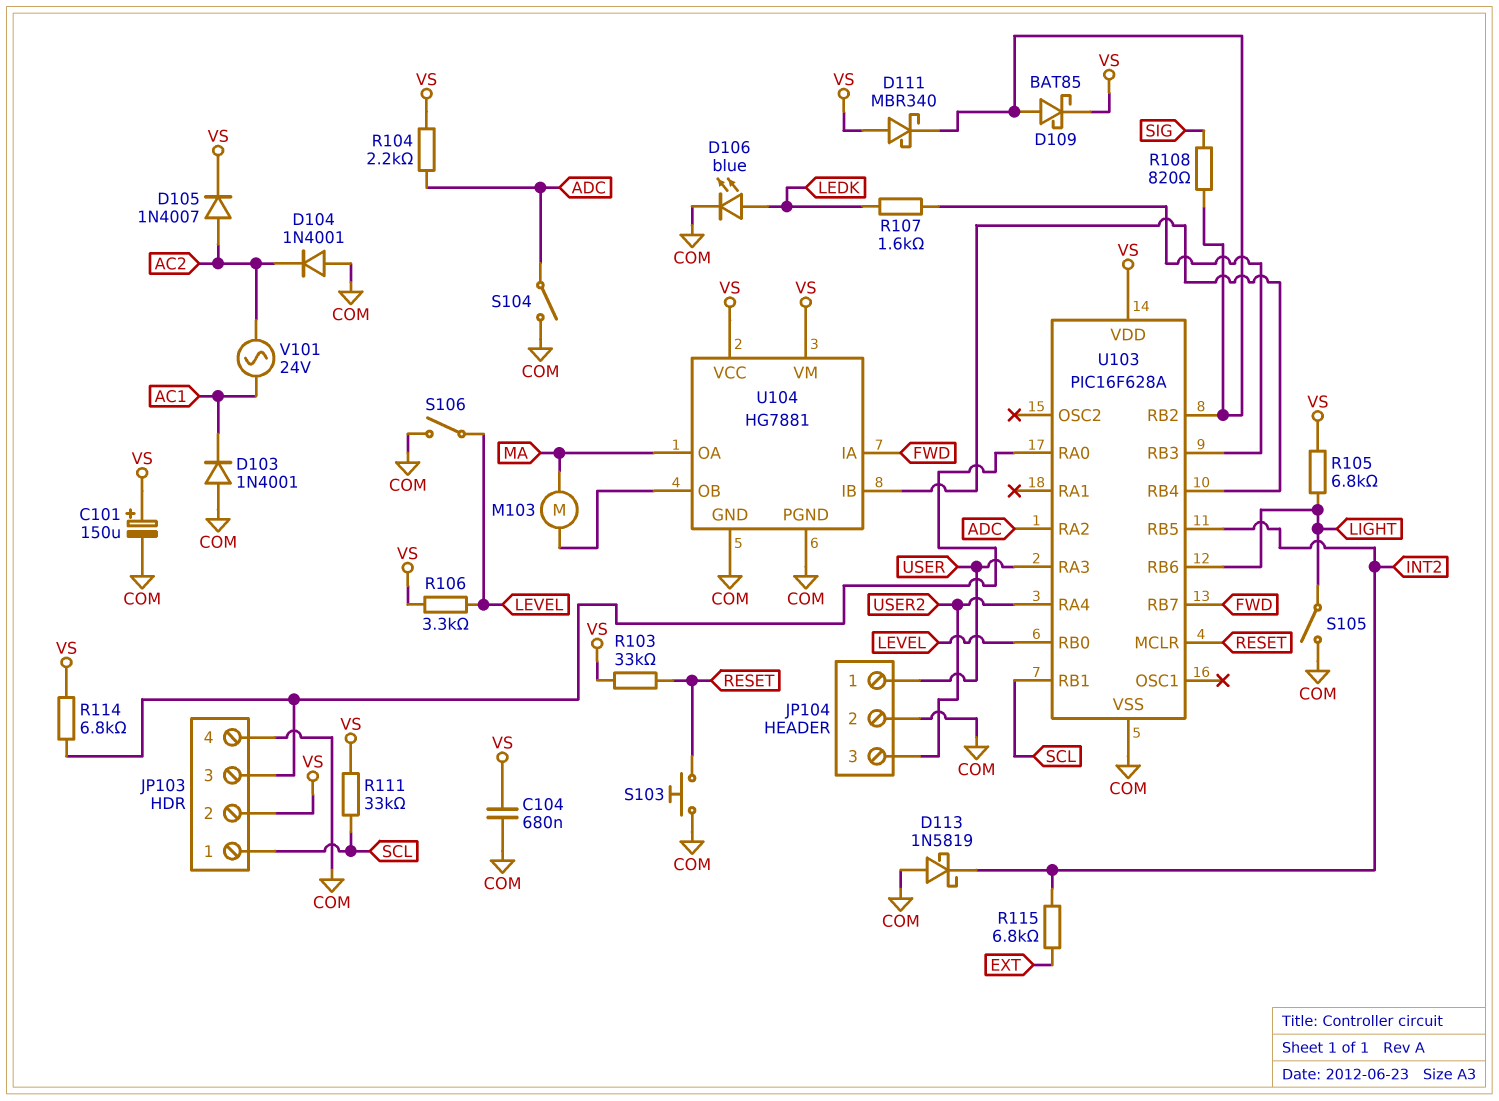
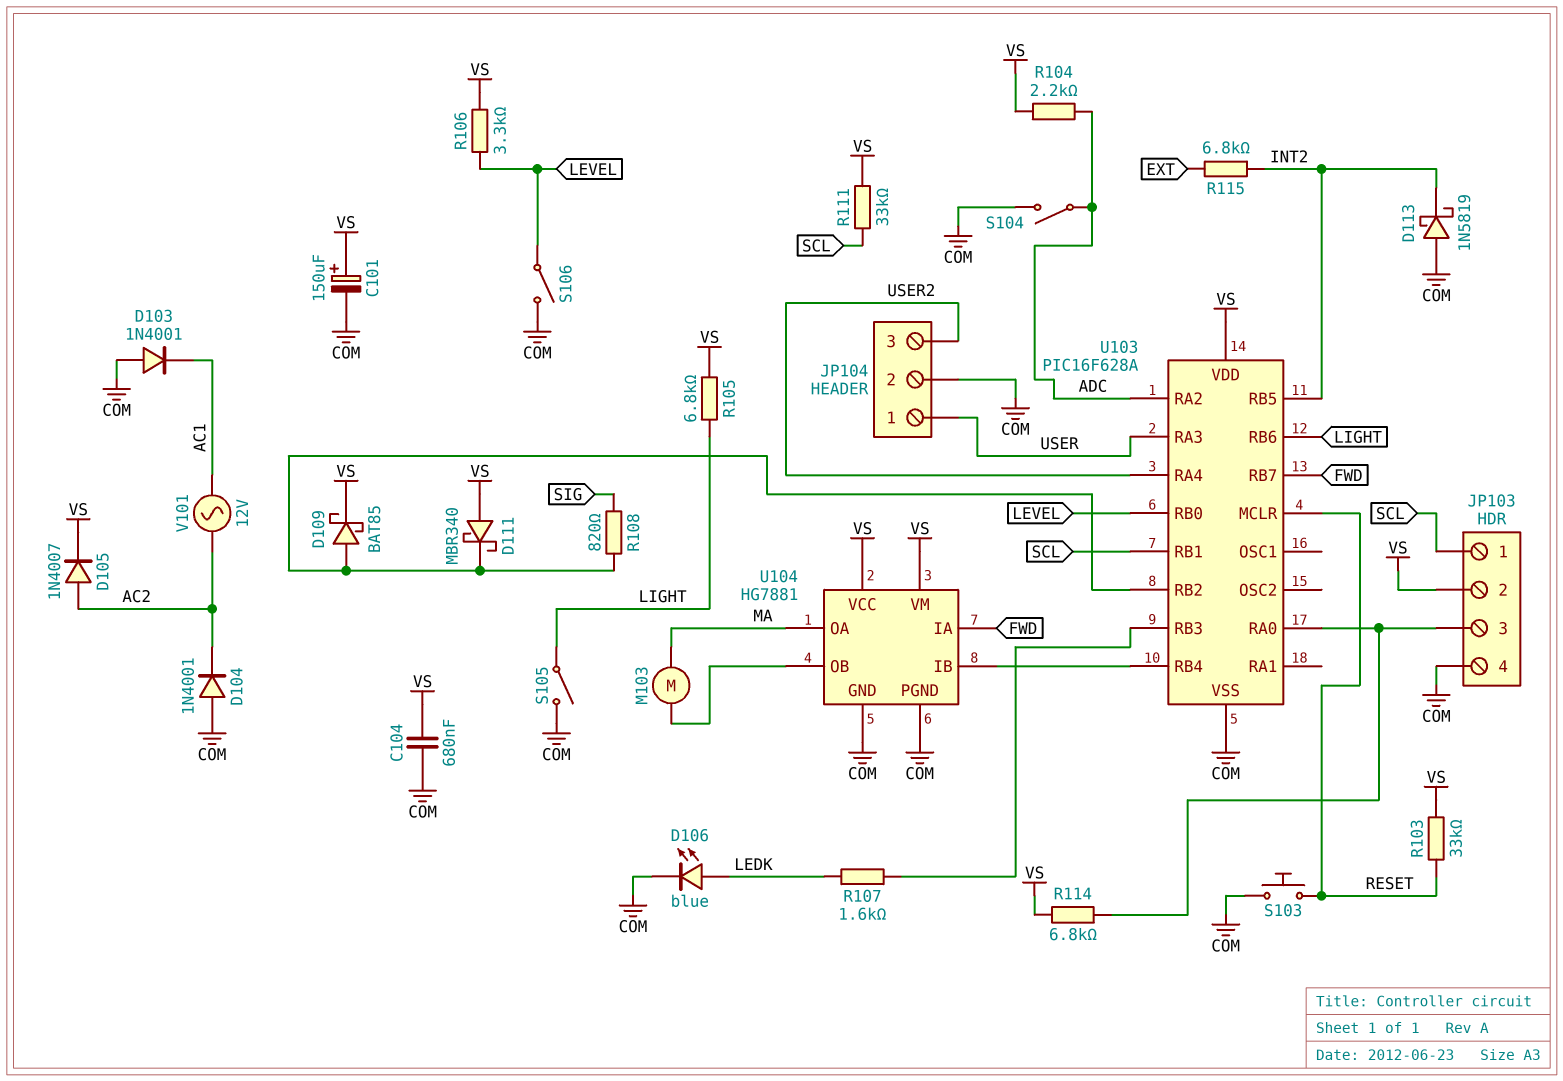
V101: AC 24V (AC1, AC2) -> AC 12V (AC1, AC2)

